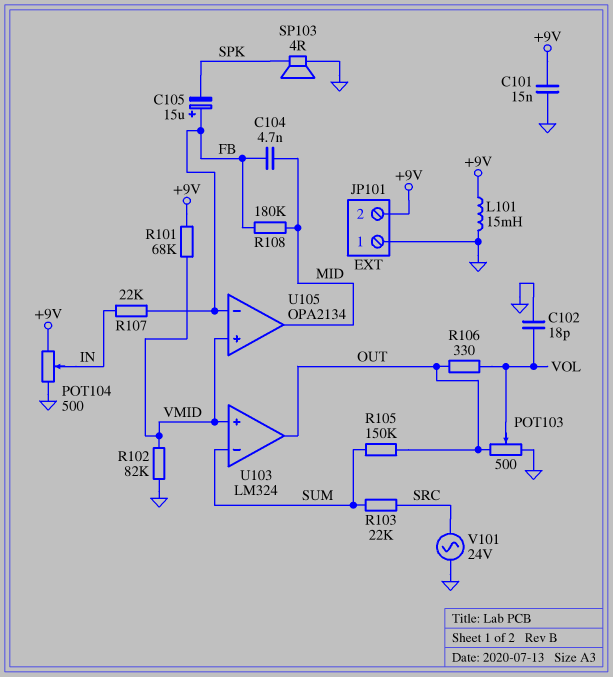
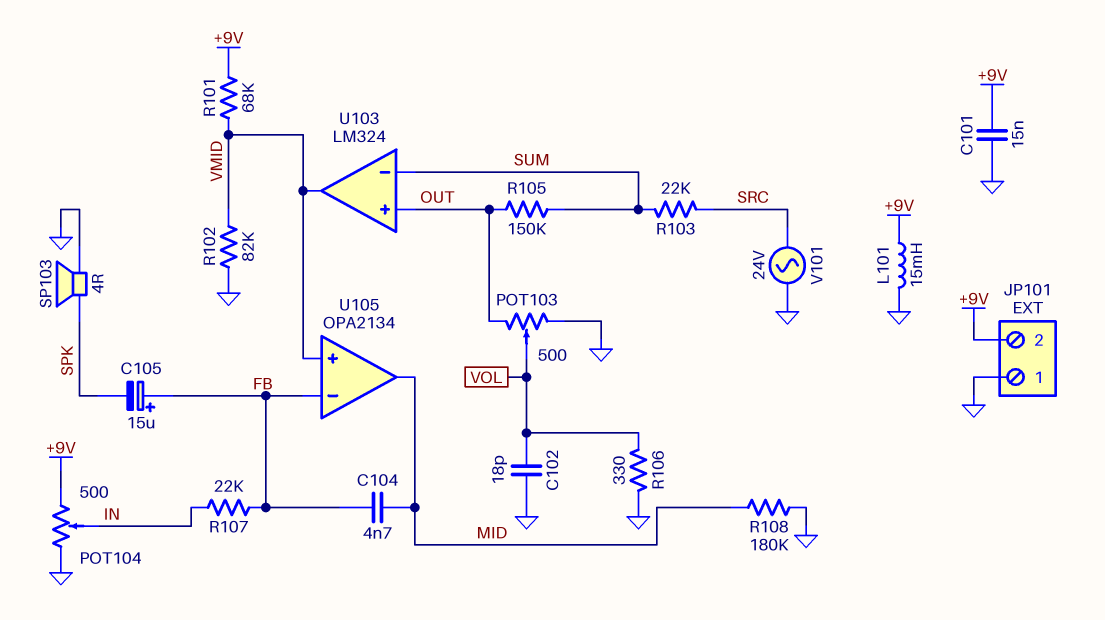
R106: 330 (OUT, VOL) -> 330 (GND, VOL)
R108: 180k (FB, MID) -> 180k (GND, MID)
U103 pin in+: VMID -> OUT
U103 pin out: OUT -> VMID

